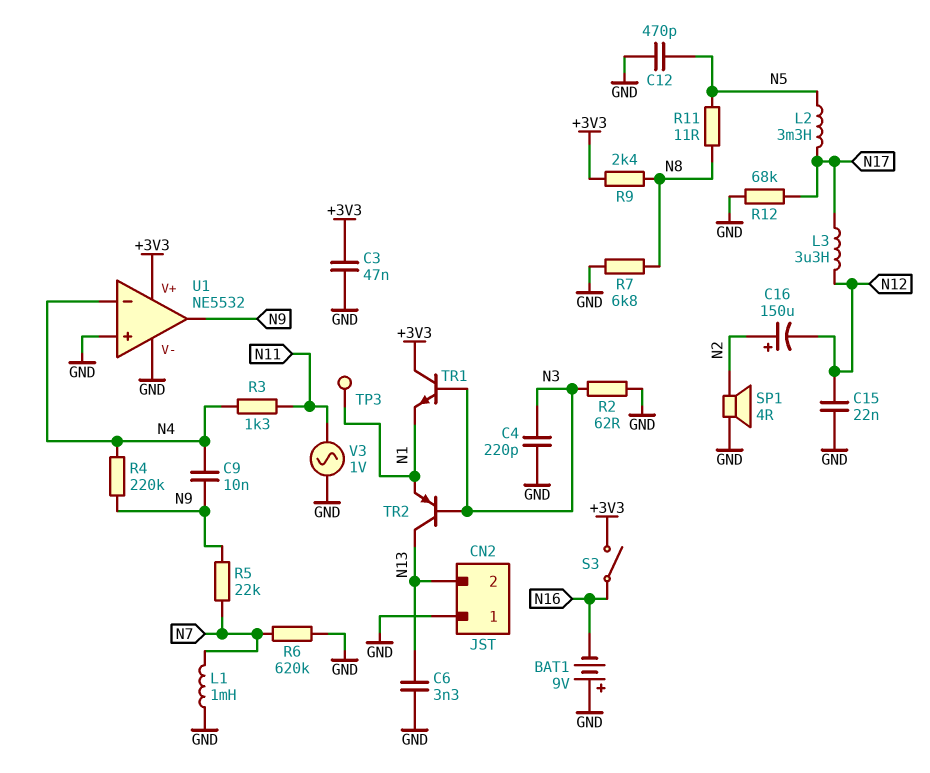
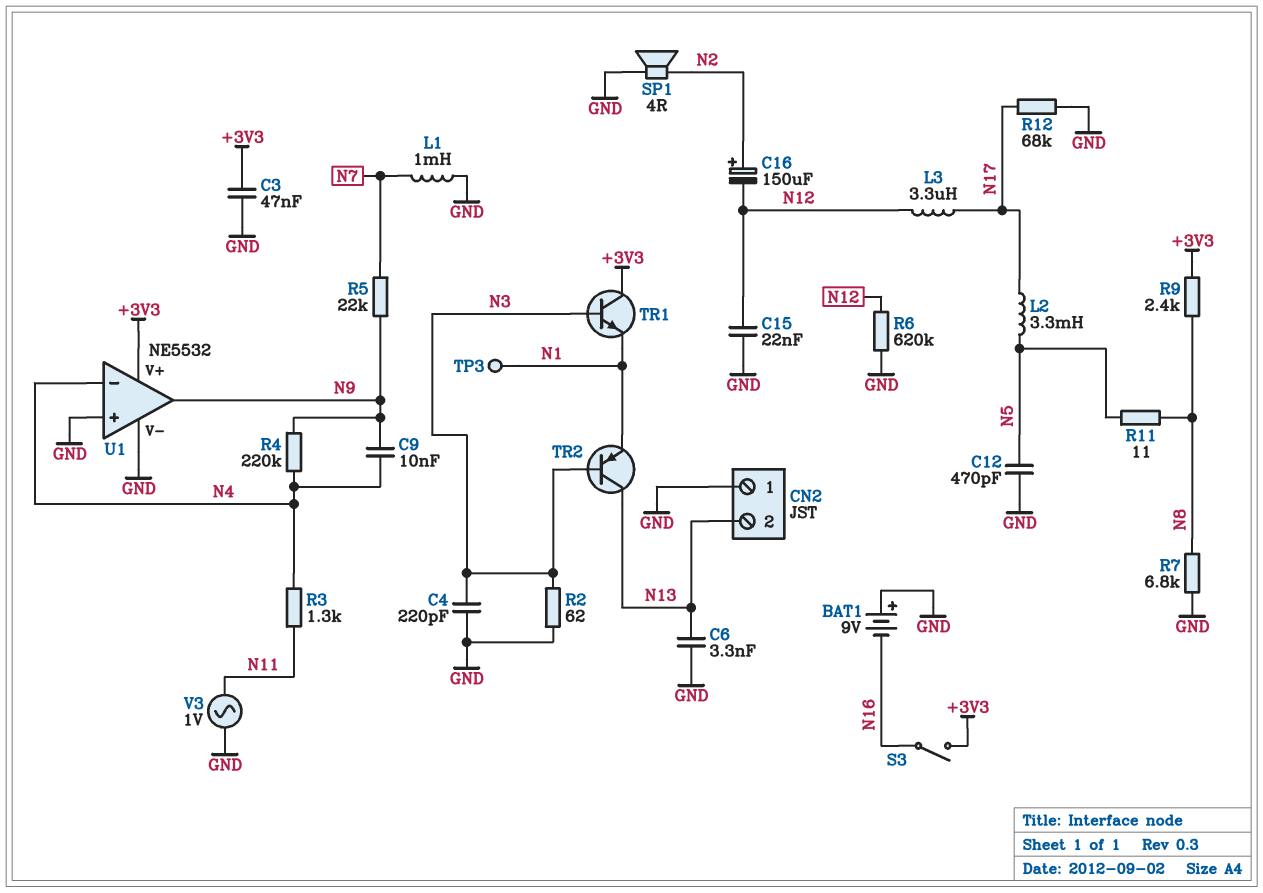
R6: 620k (GND, N7) -> 620k (GND, N12)

